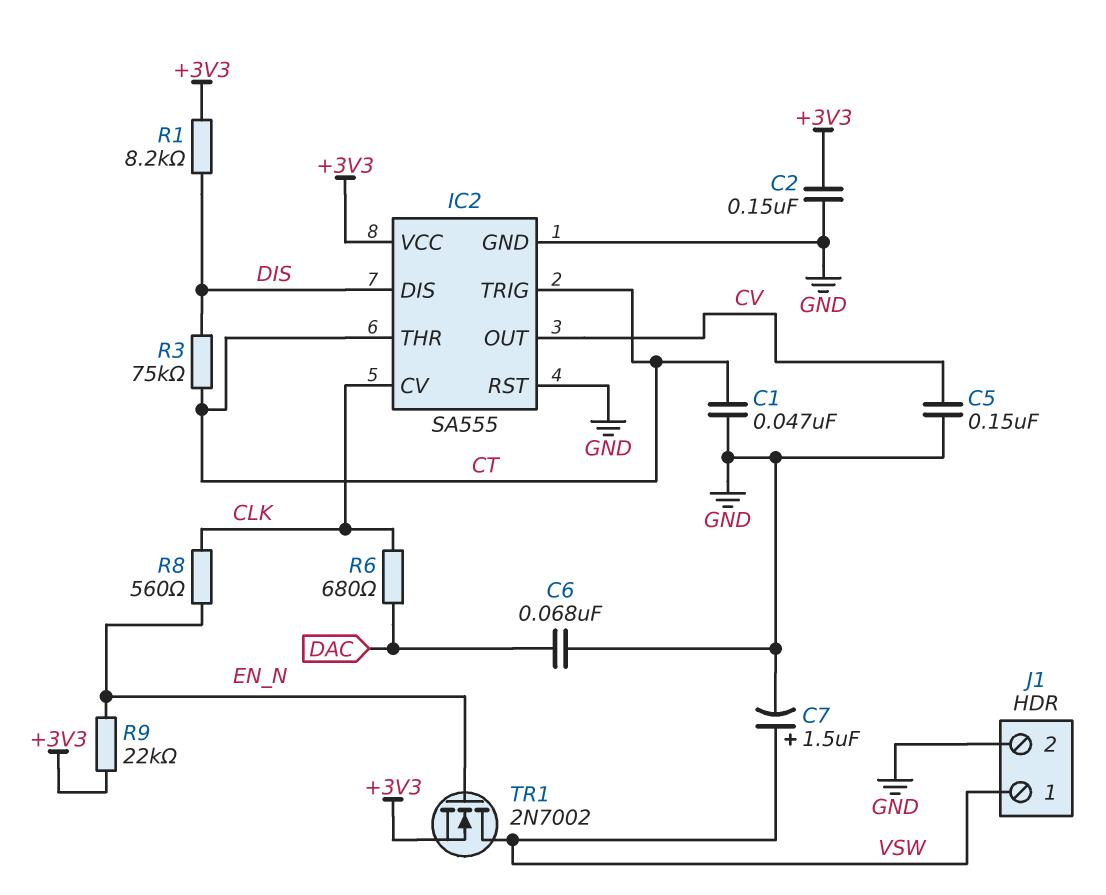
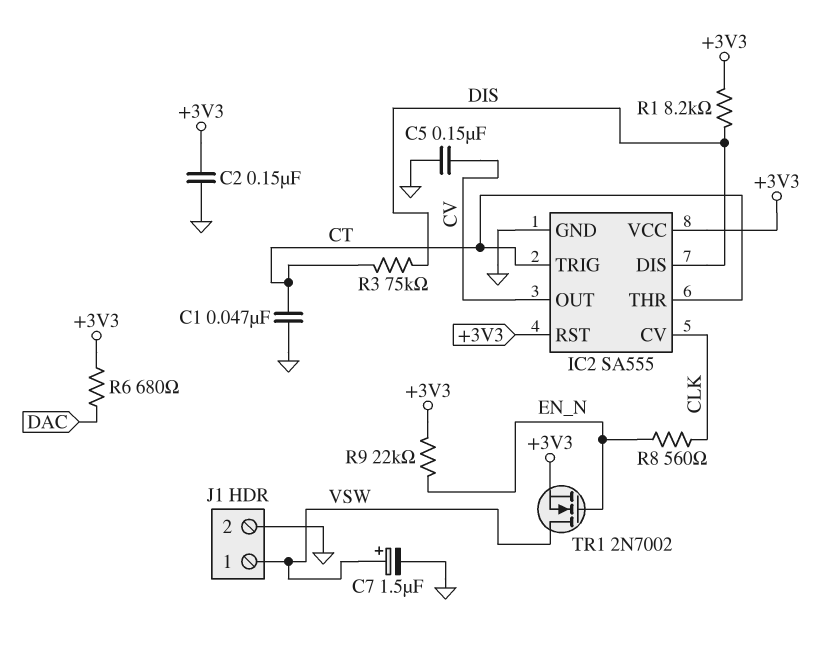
C6: 68nF (DAC, GND) -> none
IC2 pin RST: GND -> +3V3
R6: 680 (CLK, DAC) -> 680 (+3V3, DAC)

